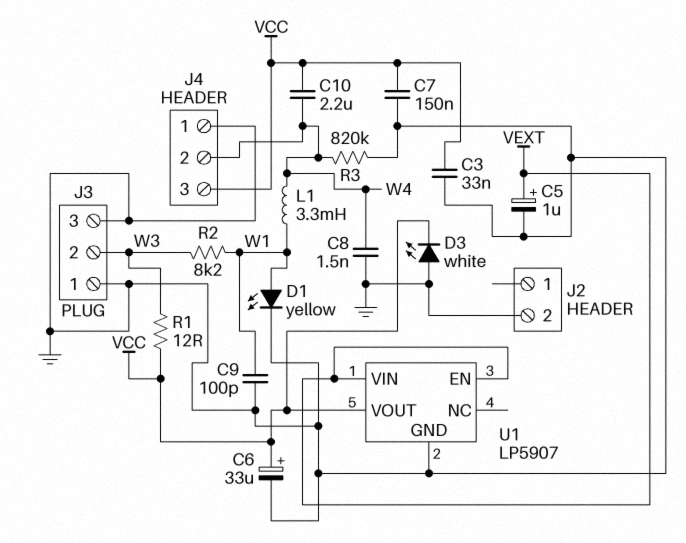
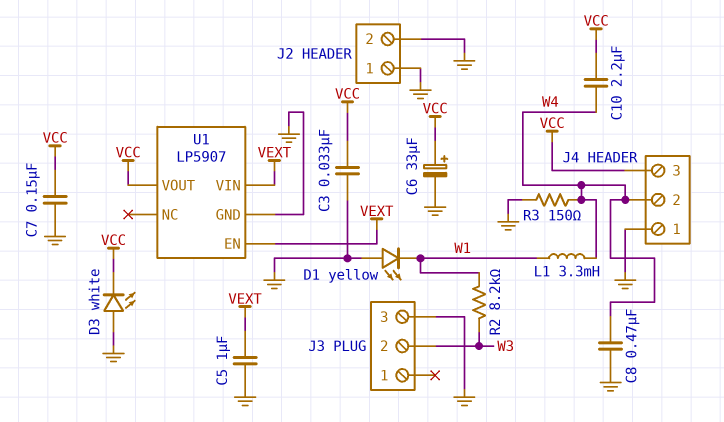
C5: 1uF (plus VEXT, minus GND) -> 1uF (GND, VEXT)
C8: 1.5nF (GND, W4) -> 470nF (GND, W4)
C9: 100pF (GND, W1) -> none
D1: LED yellow (A W1, K GND) -> LED yellow (A GND, K W1)
J2 pin 1: none -> GND
J3 pin 1: GND -> none
R1: 12 (VCC, W3) -> none
R3: 820k (GND, W4) -> 150 (GND, W4)

